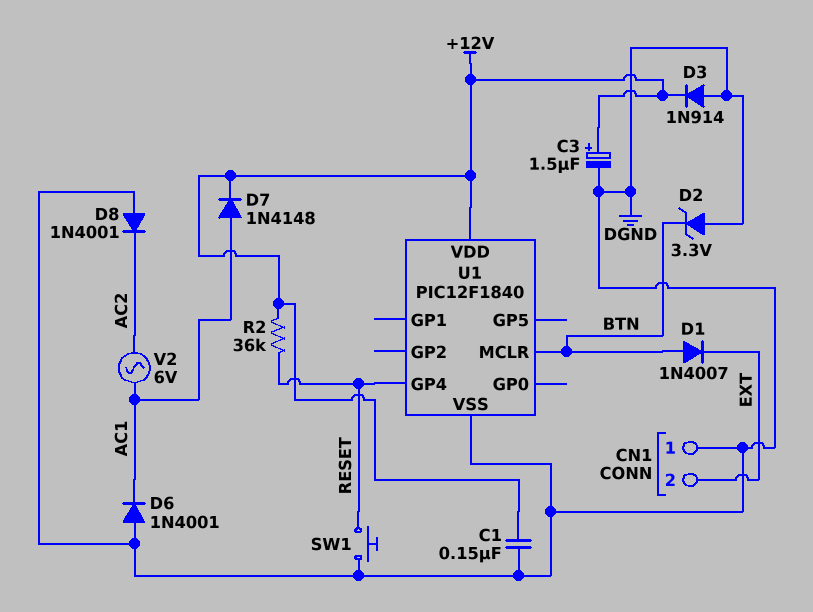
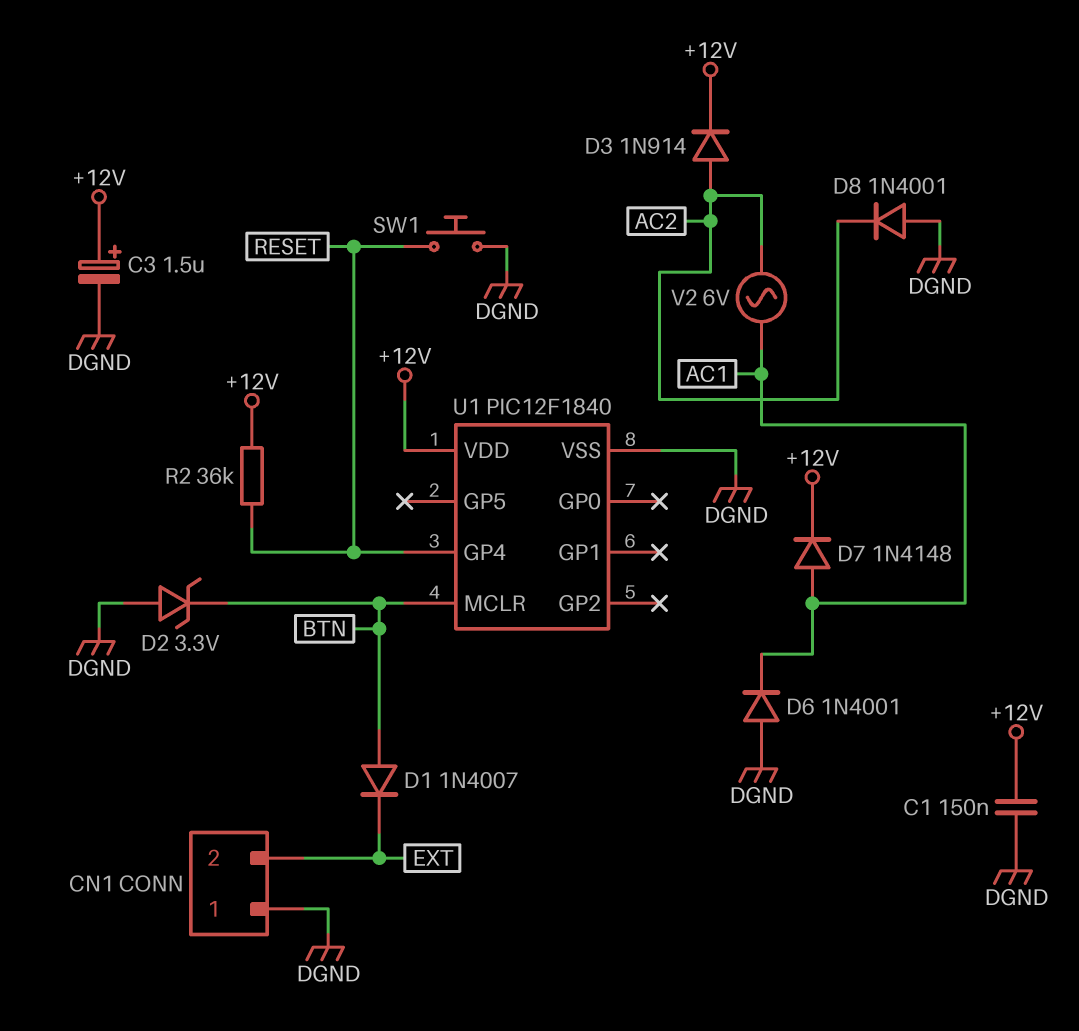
D3: diode 1N914 (A DGND, K +12V) -> diode 1N914 (A AC2, K +12V)

